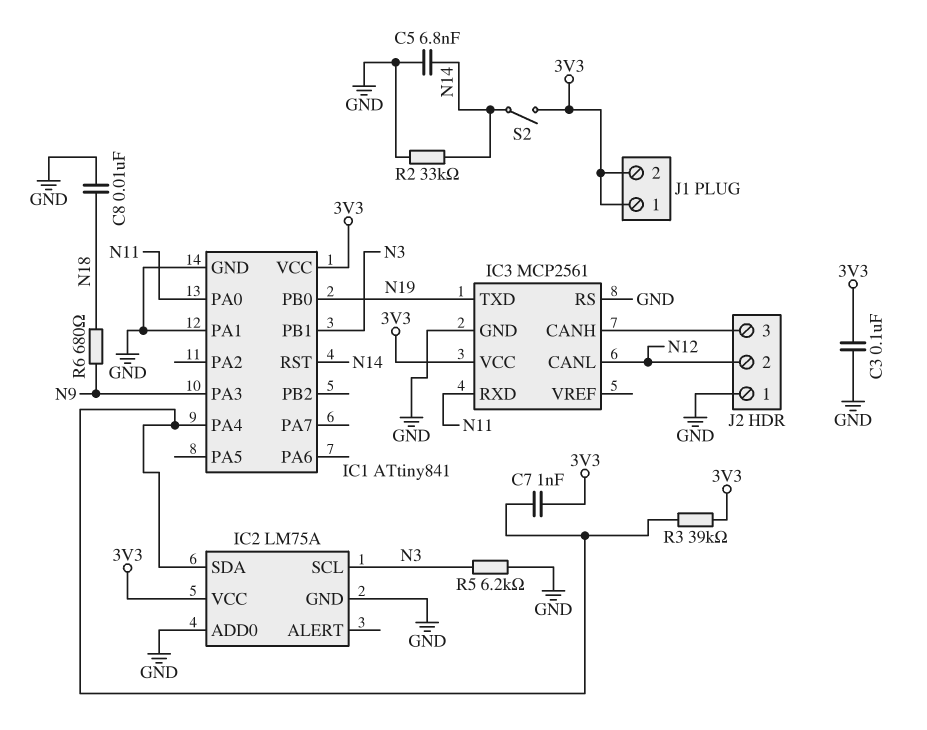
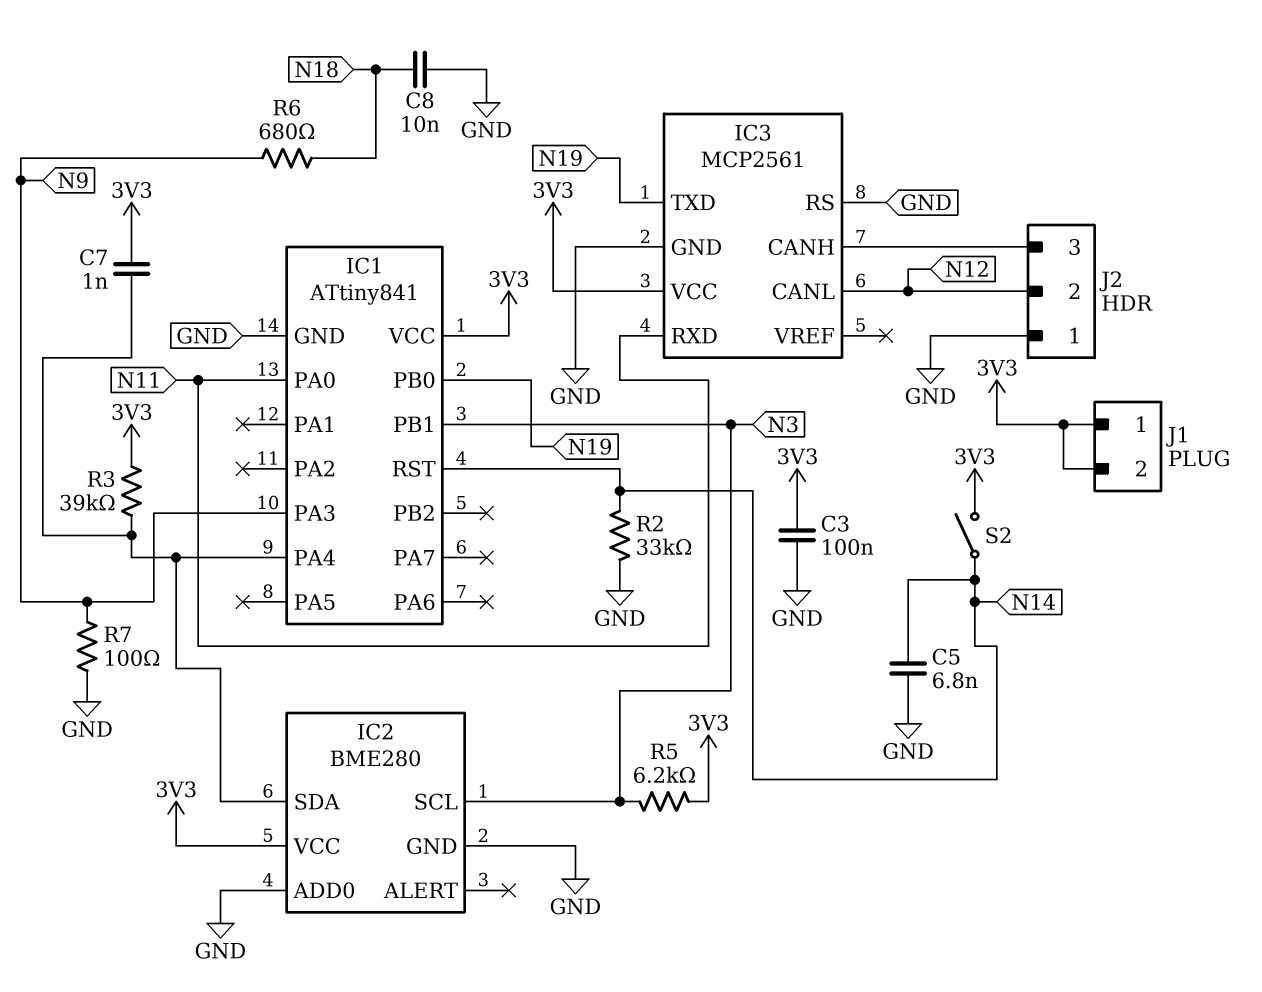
IC1 pin PA1: GND -> none
IC2: LM75A -> BME280
R5: 6.2k (GND, N3) -> 6.2k (3V3, N3)
R7: none -> 100 (GND, N9)

